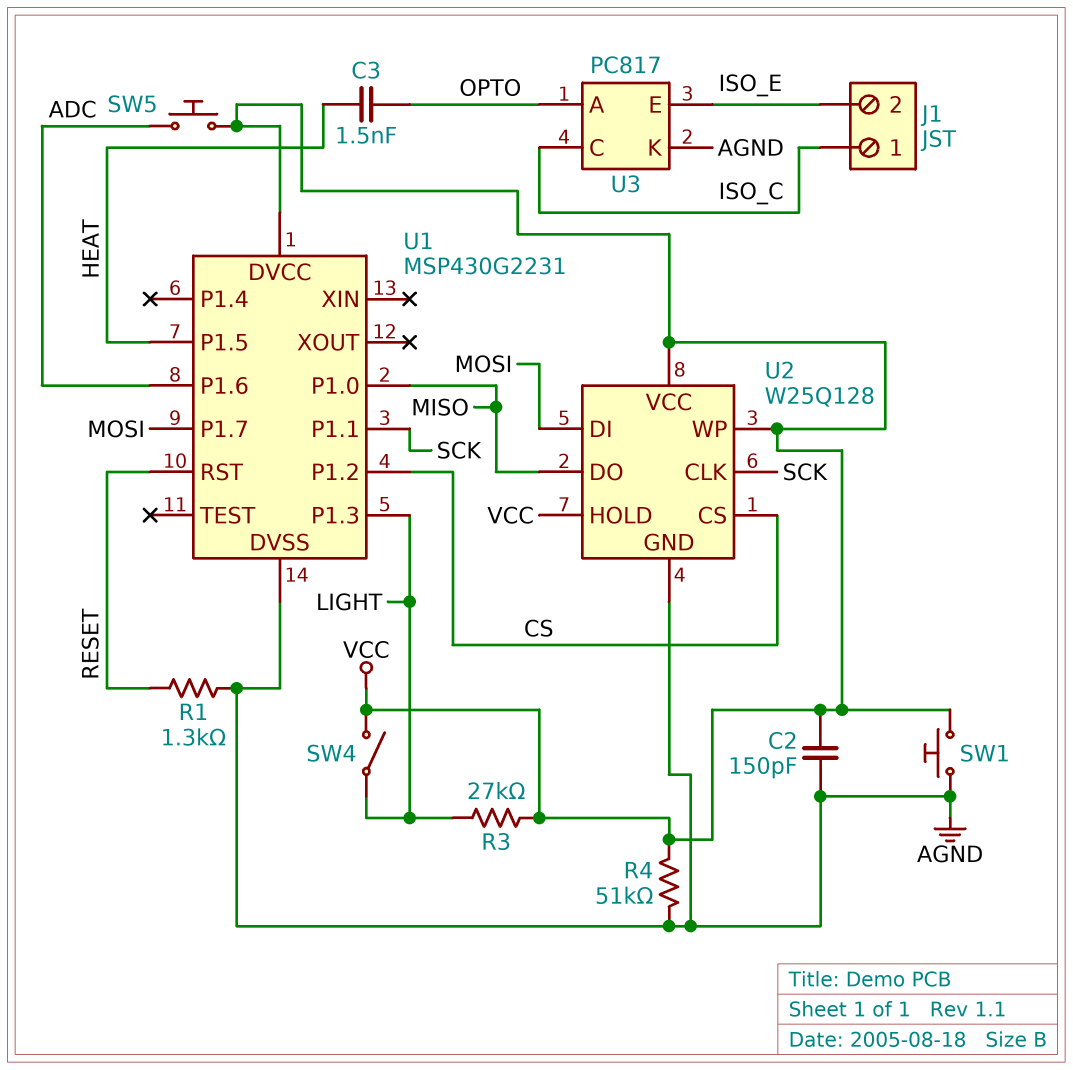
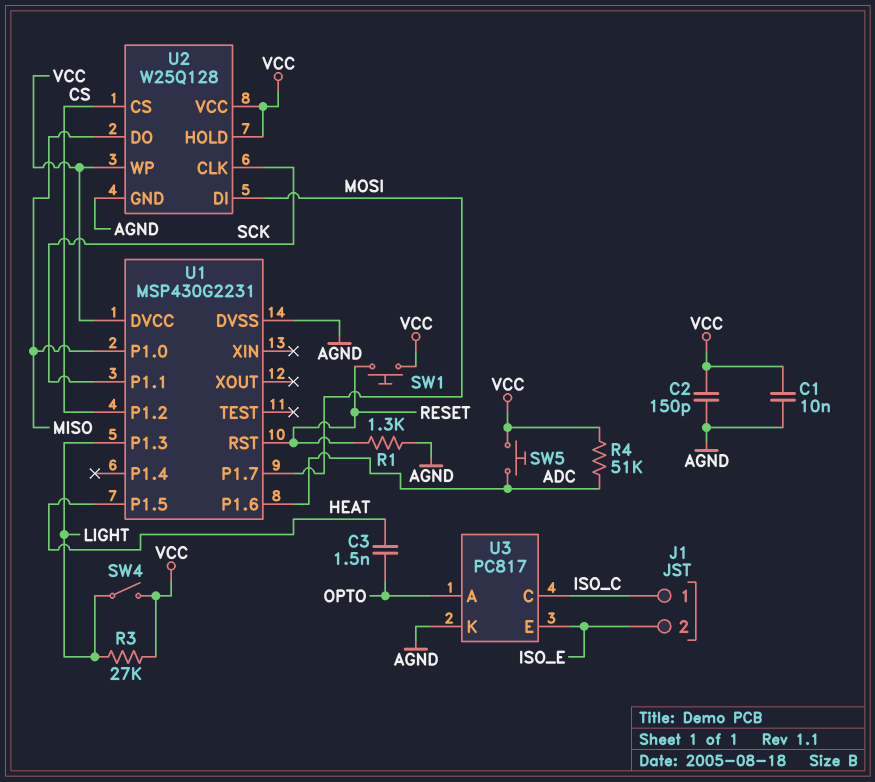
C1: none -> 10nF (AGND, VCC)
R4: 51k (AGND, VCC) -> 51k (ADC, VCC)
SW1: button (AGND, VCC) -> button (RESET, VCC)

